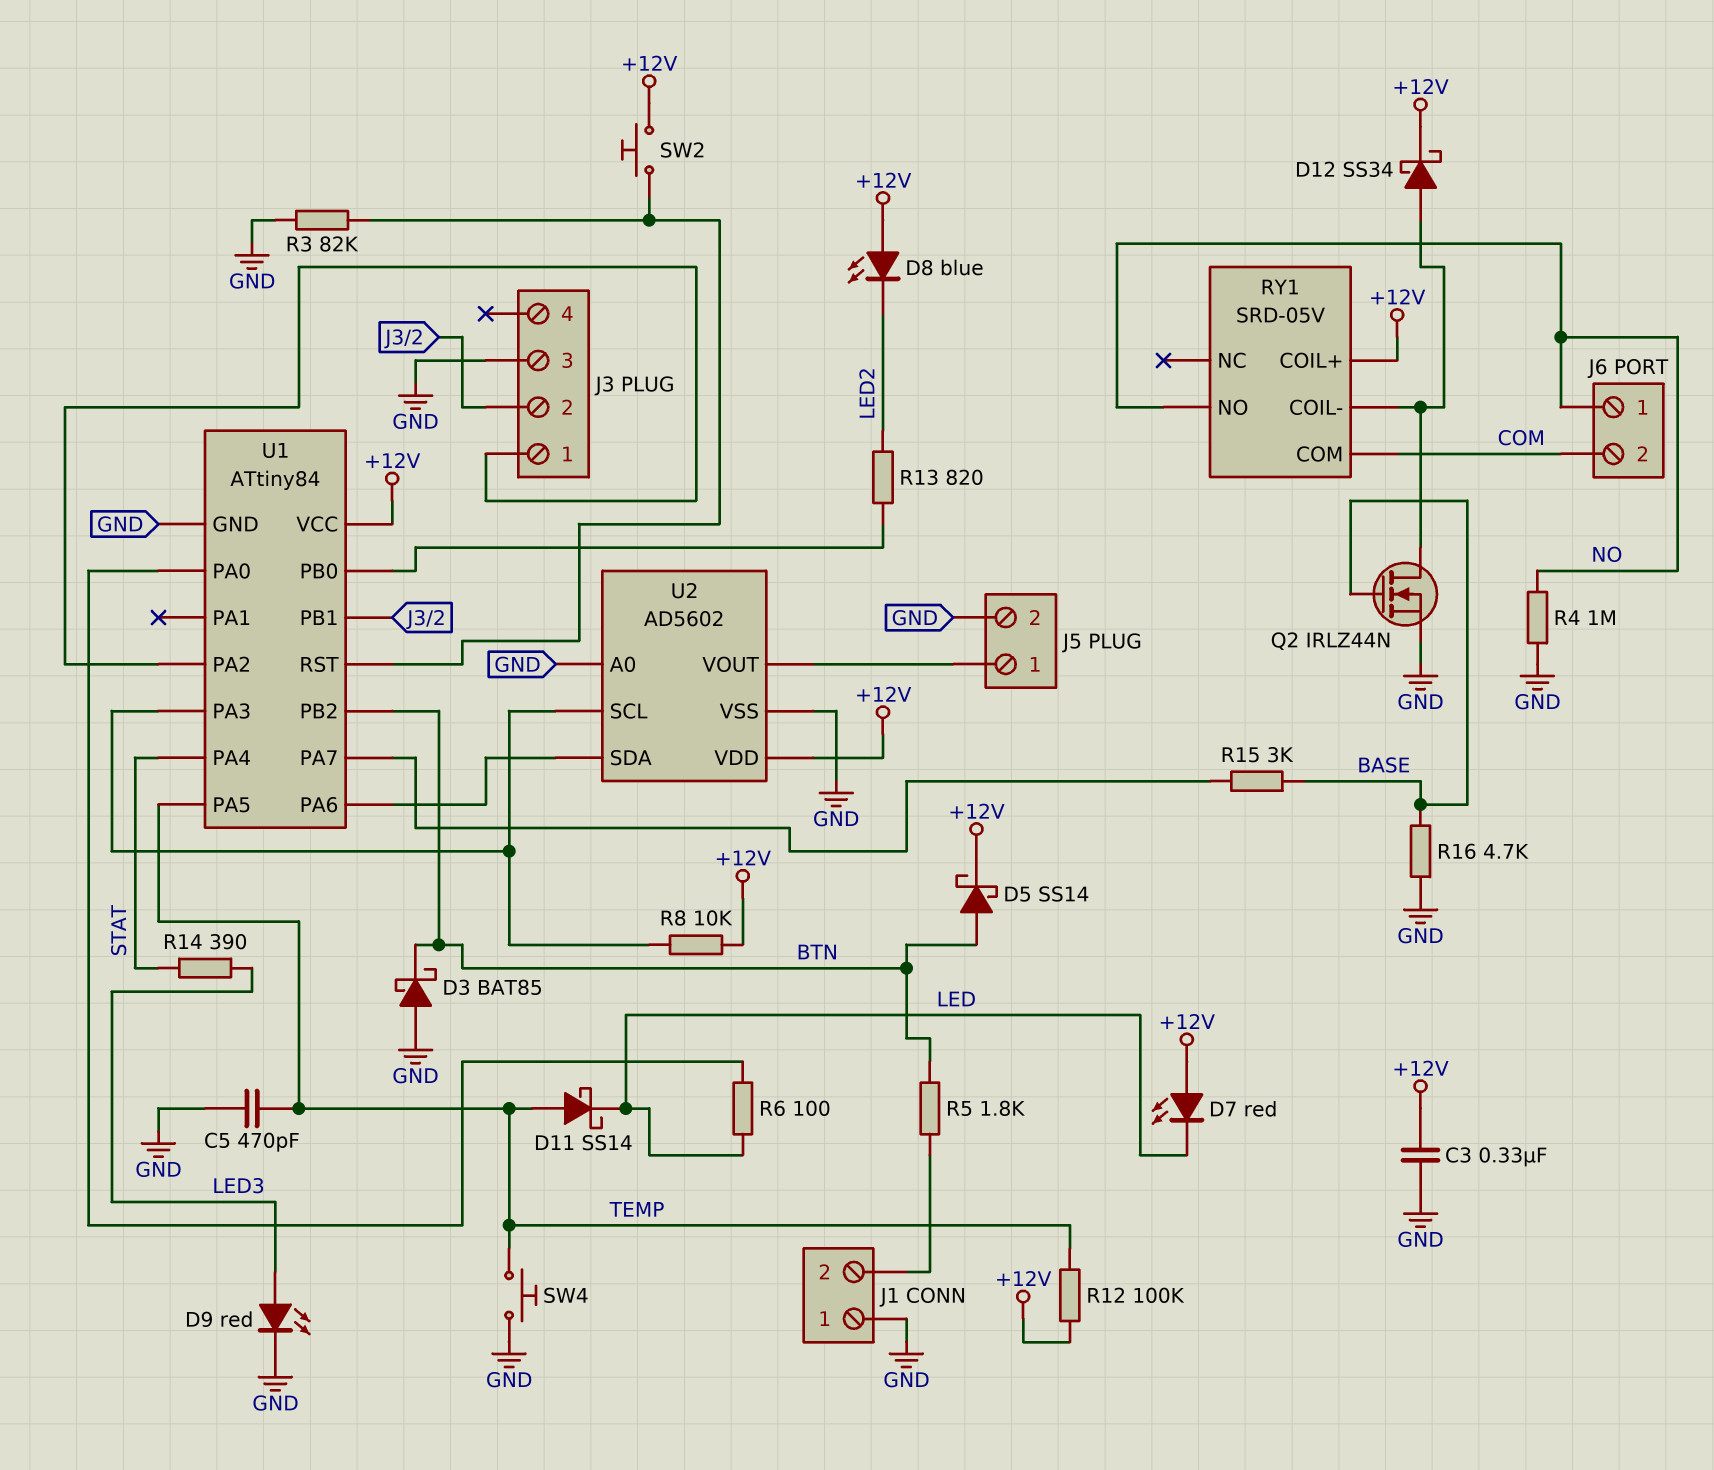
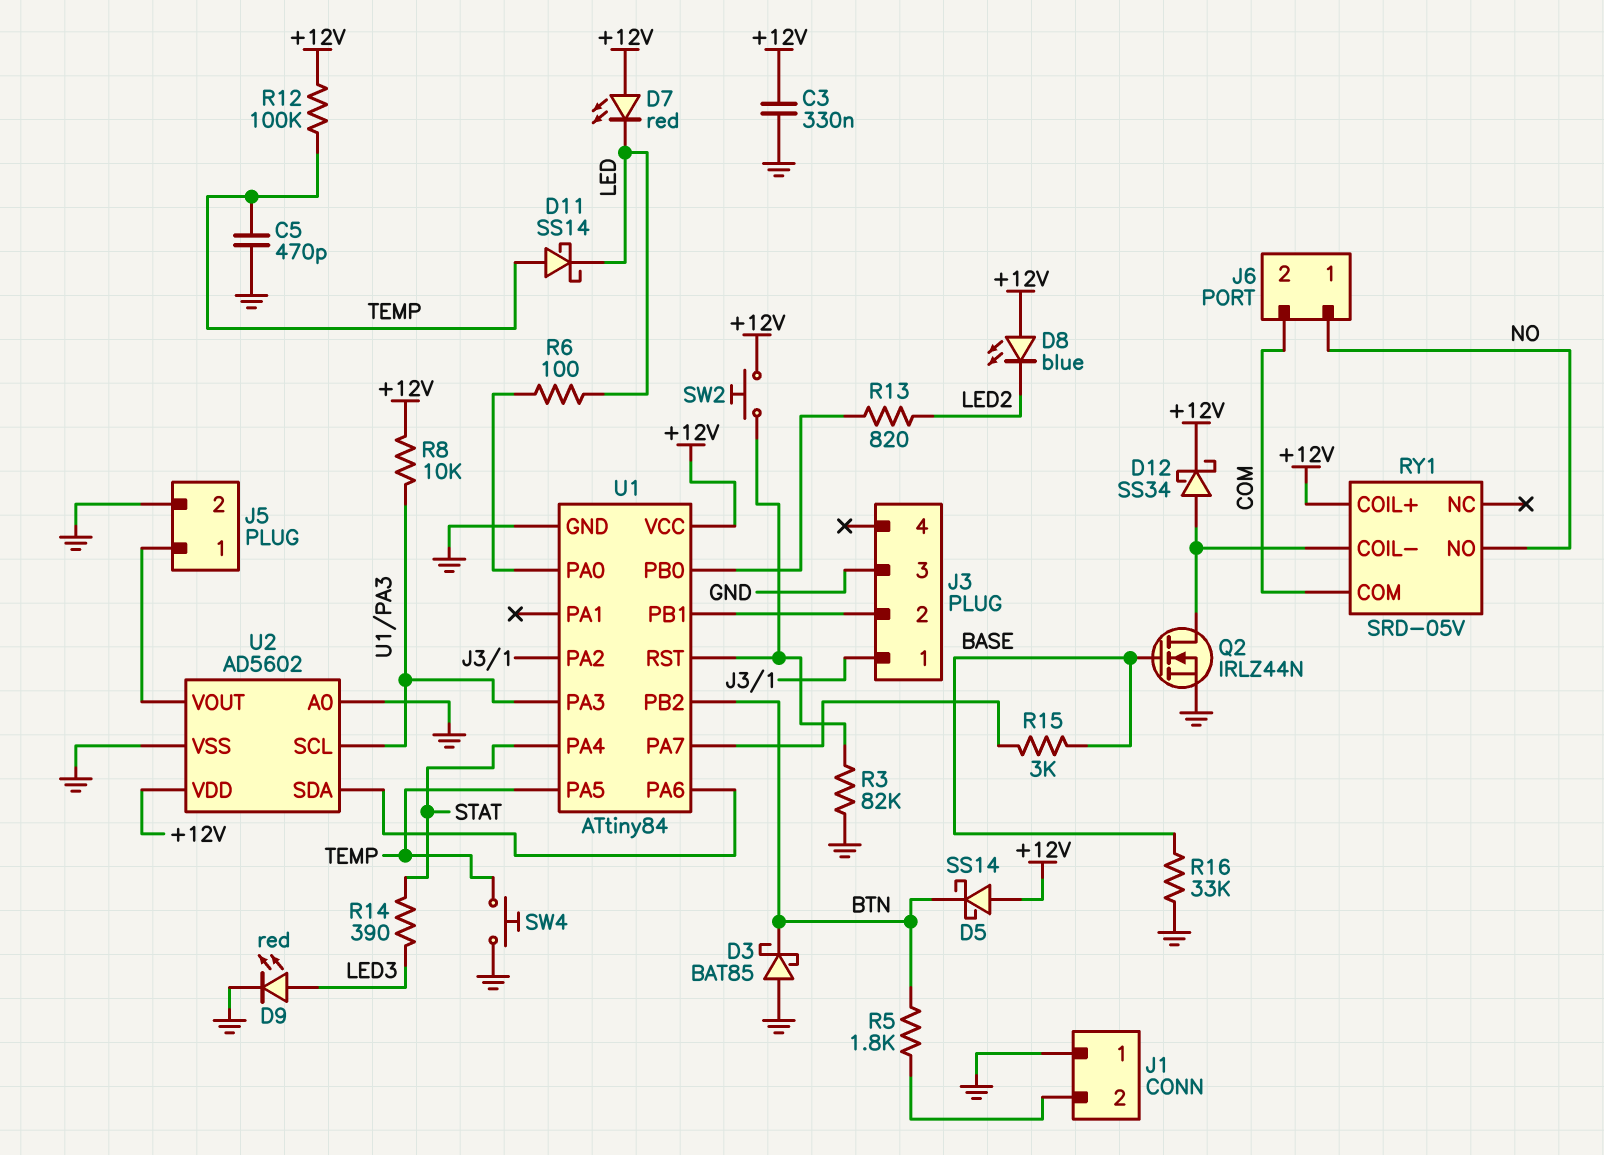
D5: schottky SS14 (A BTN, K +12V) -> schottky SS14 (A +12V, K BTN)
R4: 1M (GND, NO) -> none
R16: 4.7k (BASE, GND) -> 33k (BASE, GND)

